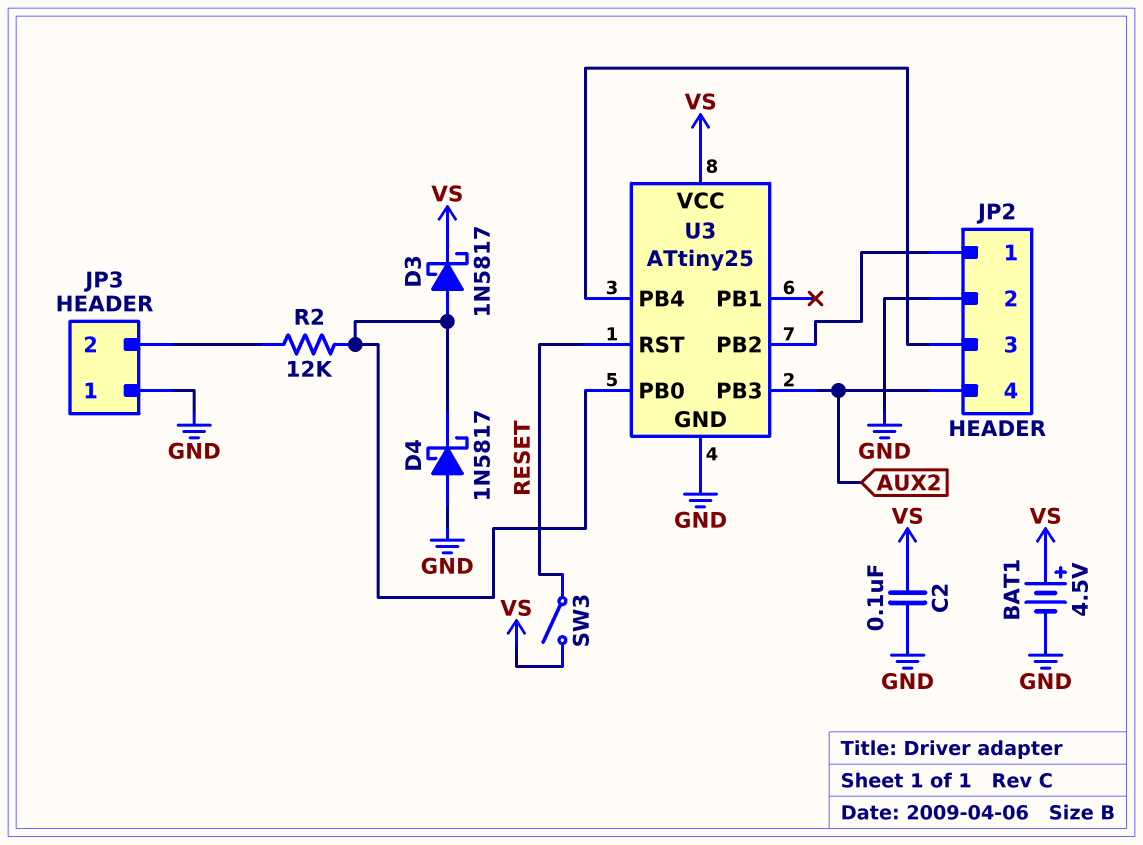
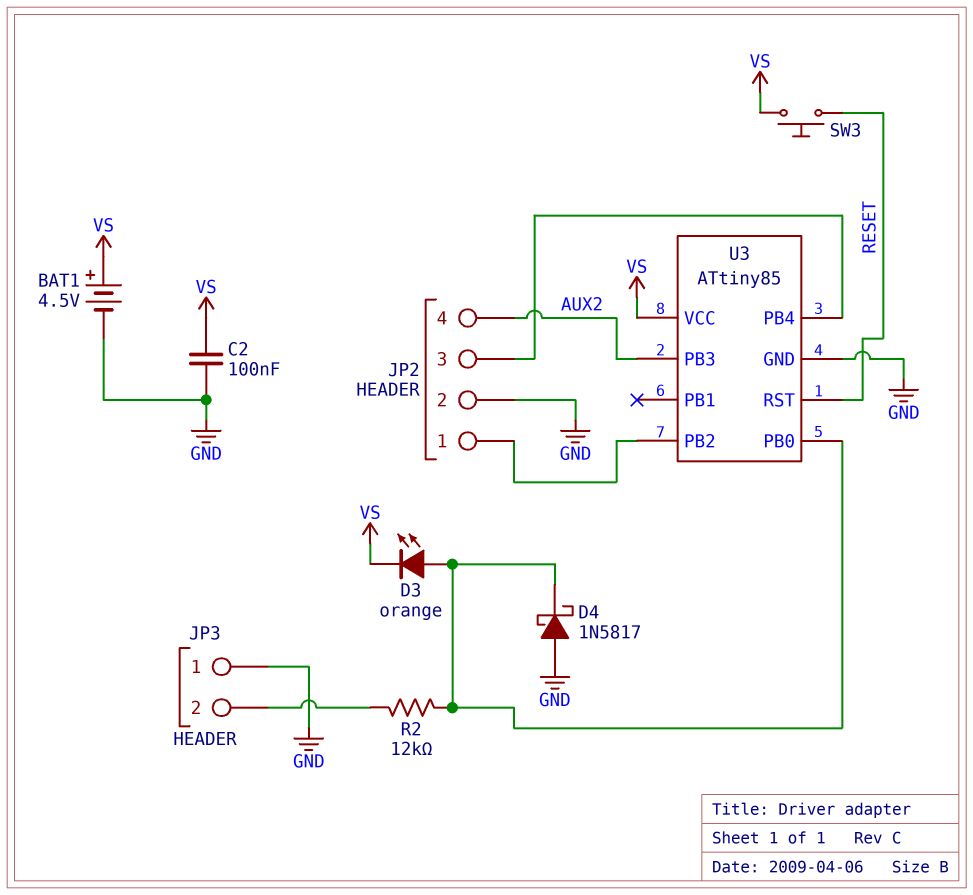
D3: schottky 1N5817 (A U3/PB0, K VS) -> LED orange (A U3/PB0, K VS)
SW3: switch (RESET, VS) -> button (RESET, VS)
U3: ATtiny25 -> ATtiny85

